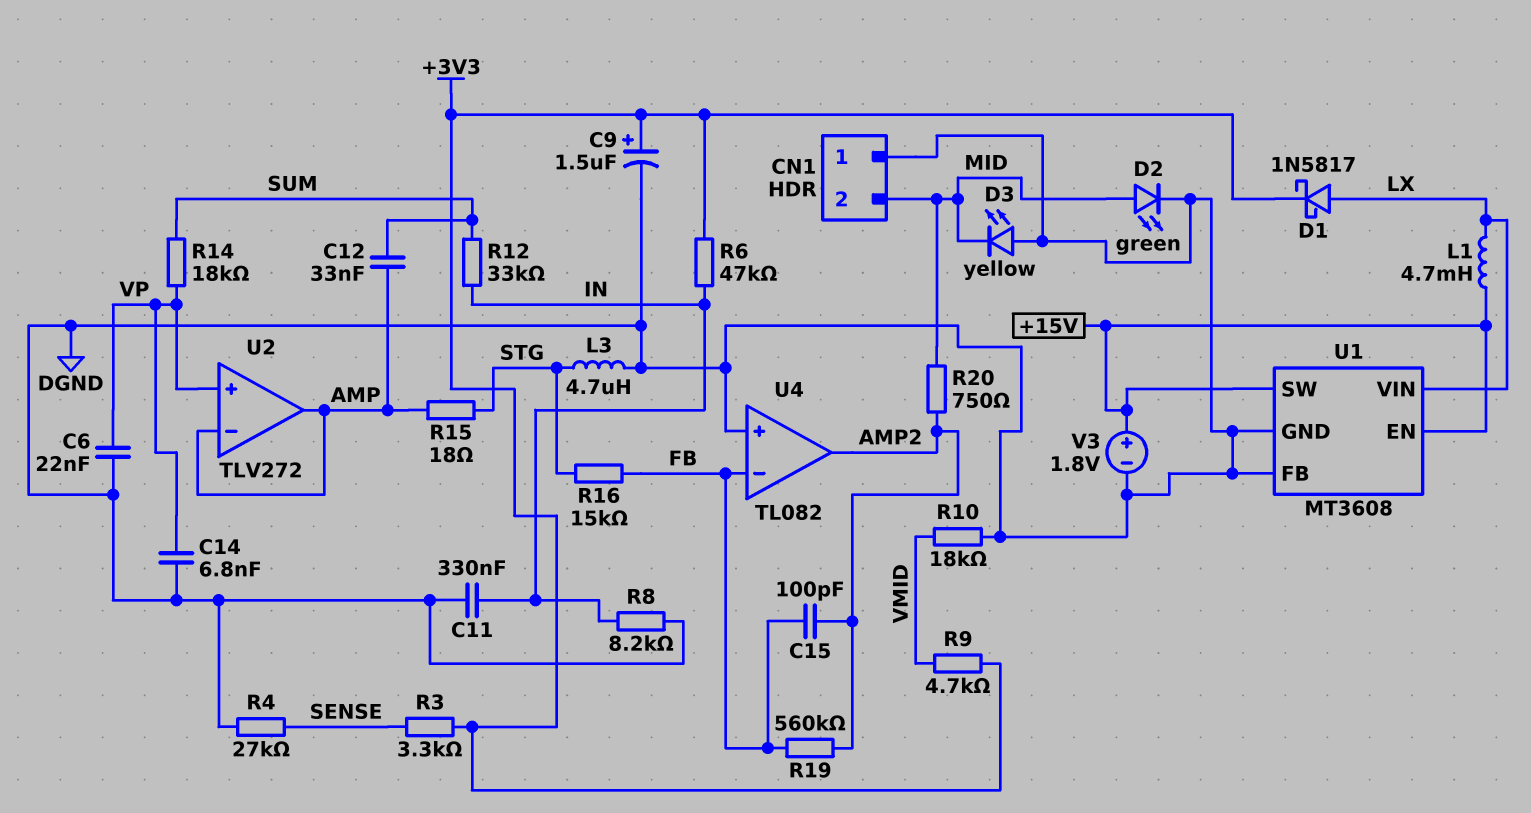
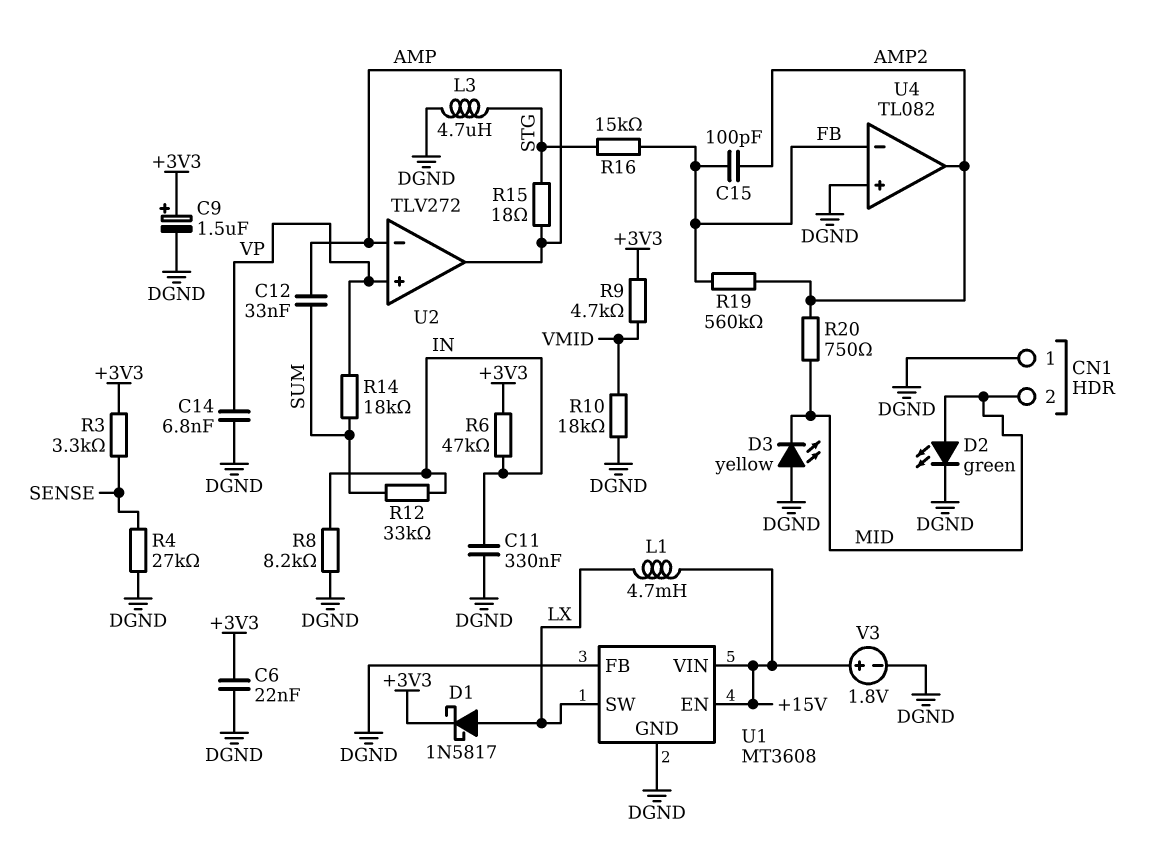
C6: 22nF (DGND, VP) -> 22nF (+3V3, DGND)
U1 pin SW: +15V -> LX
U1 pin VIN: LX -> +15V

